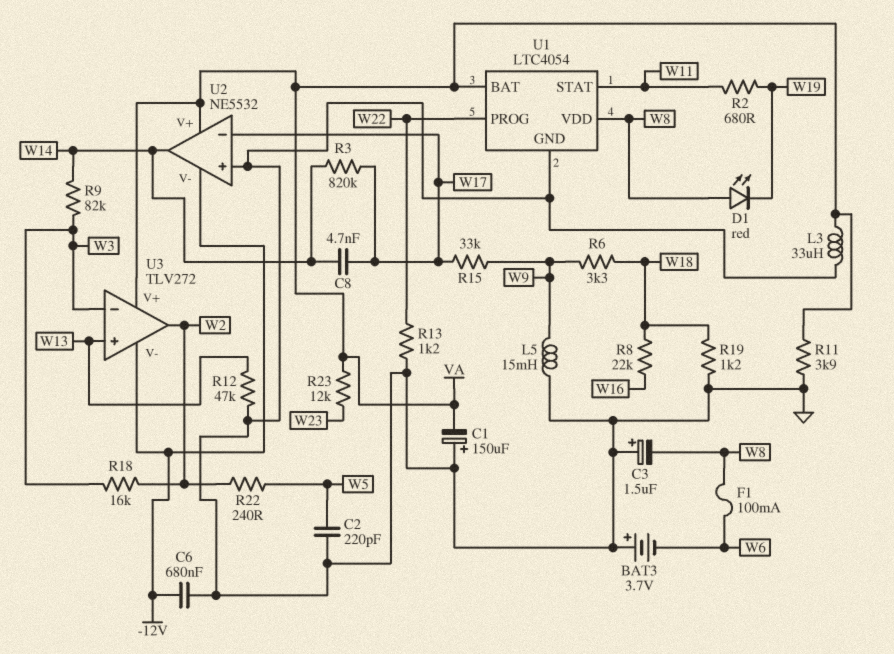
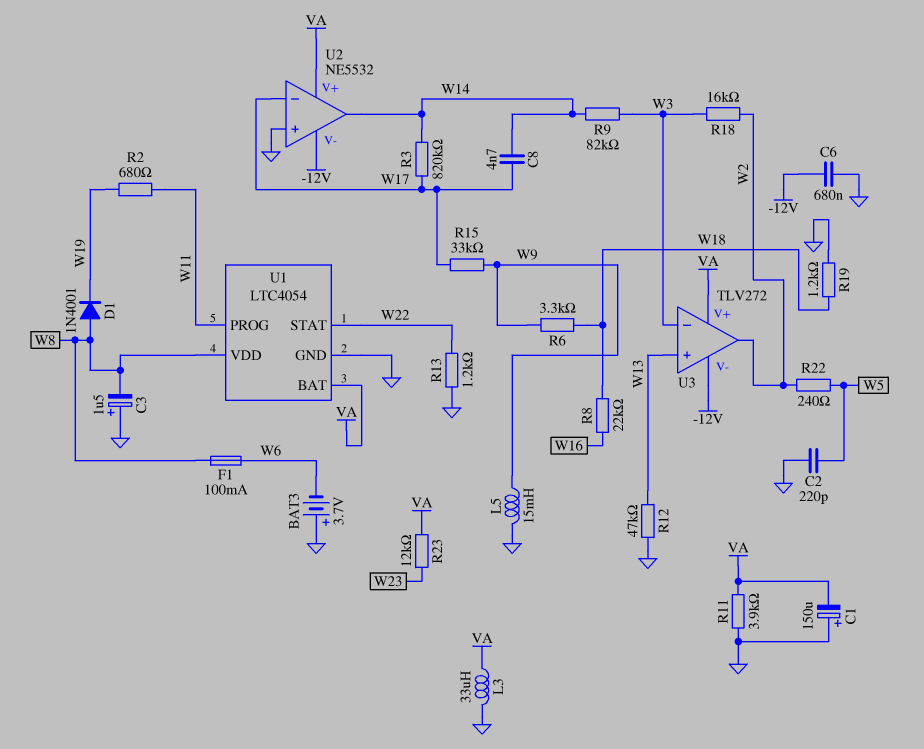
D1: LED red (A W8, K W19) -> diode 1N4001 (A W8, K W19)
U1 pin PROG: W22 -> W11
U1 pin STAT: W11 -> W22

